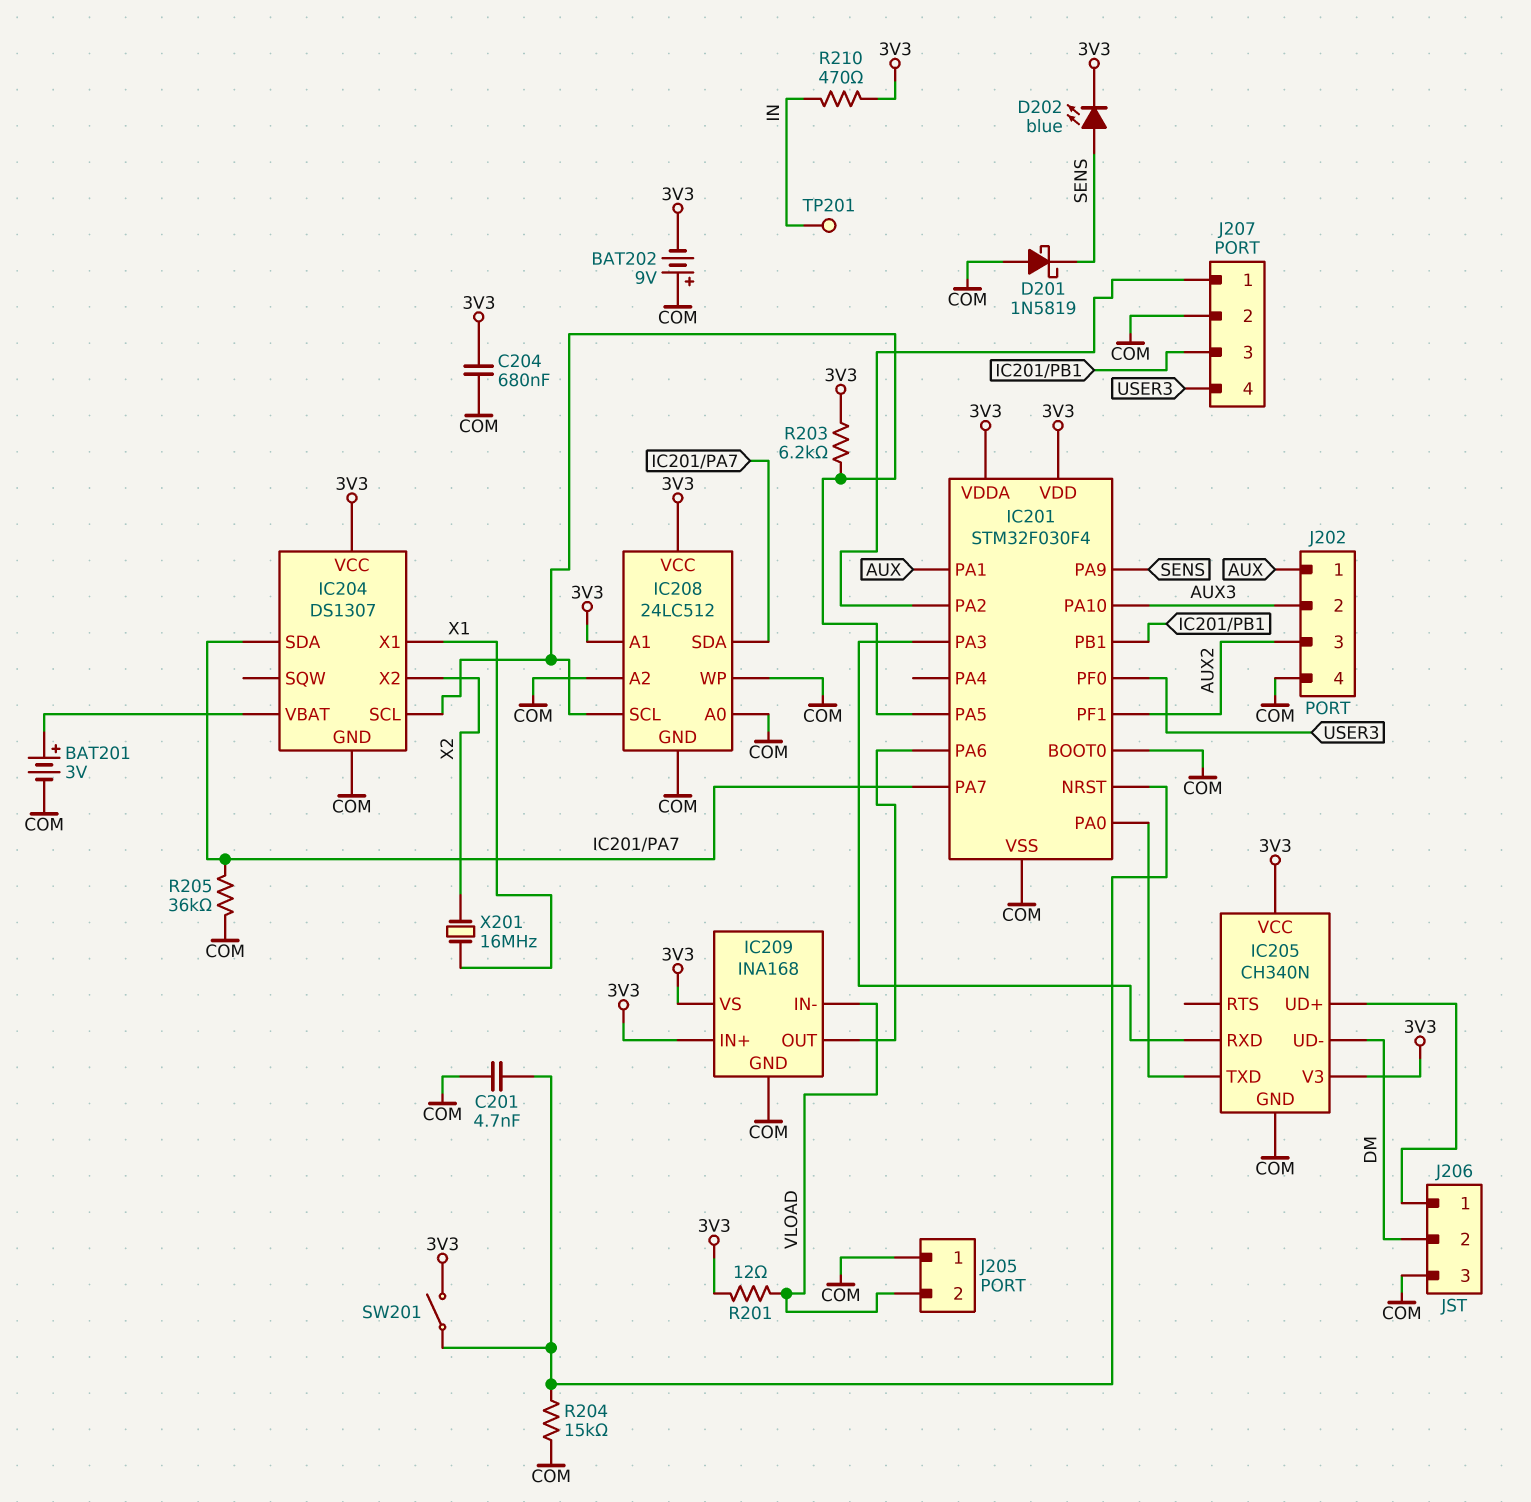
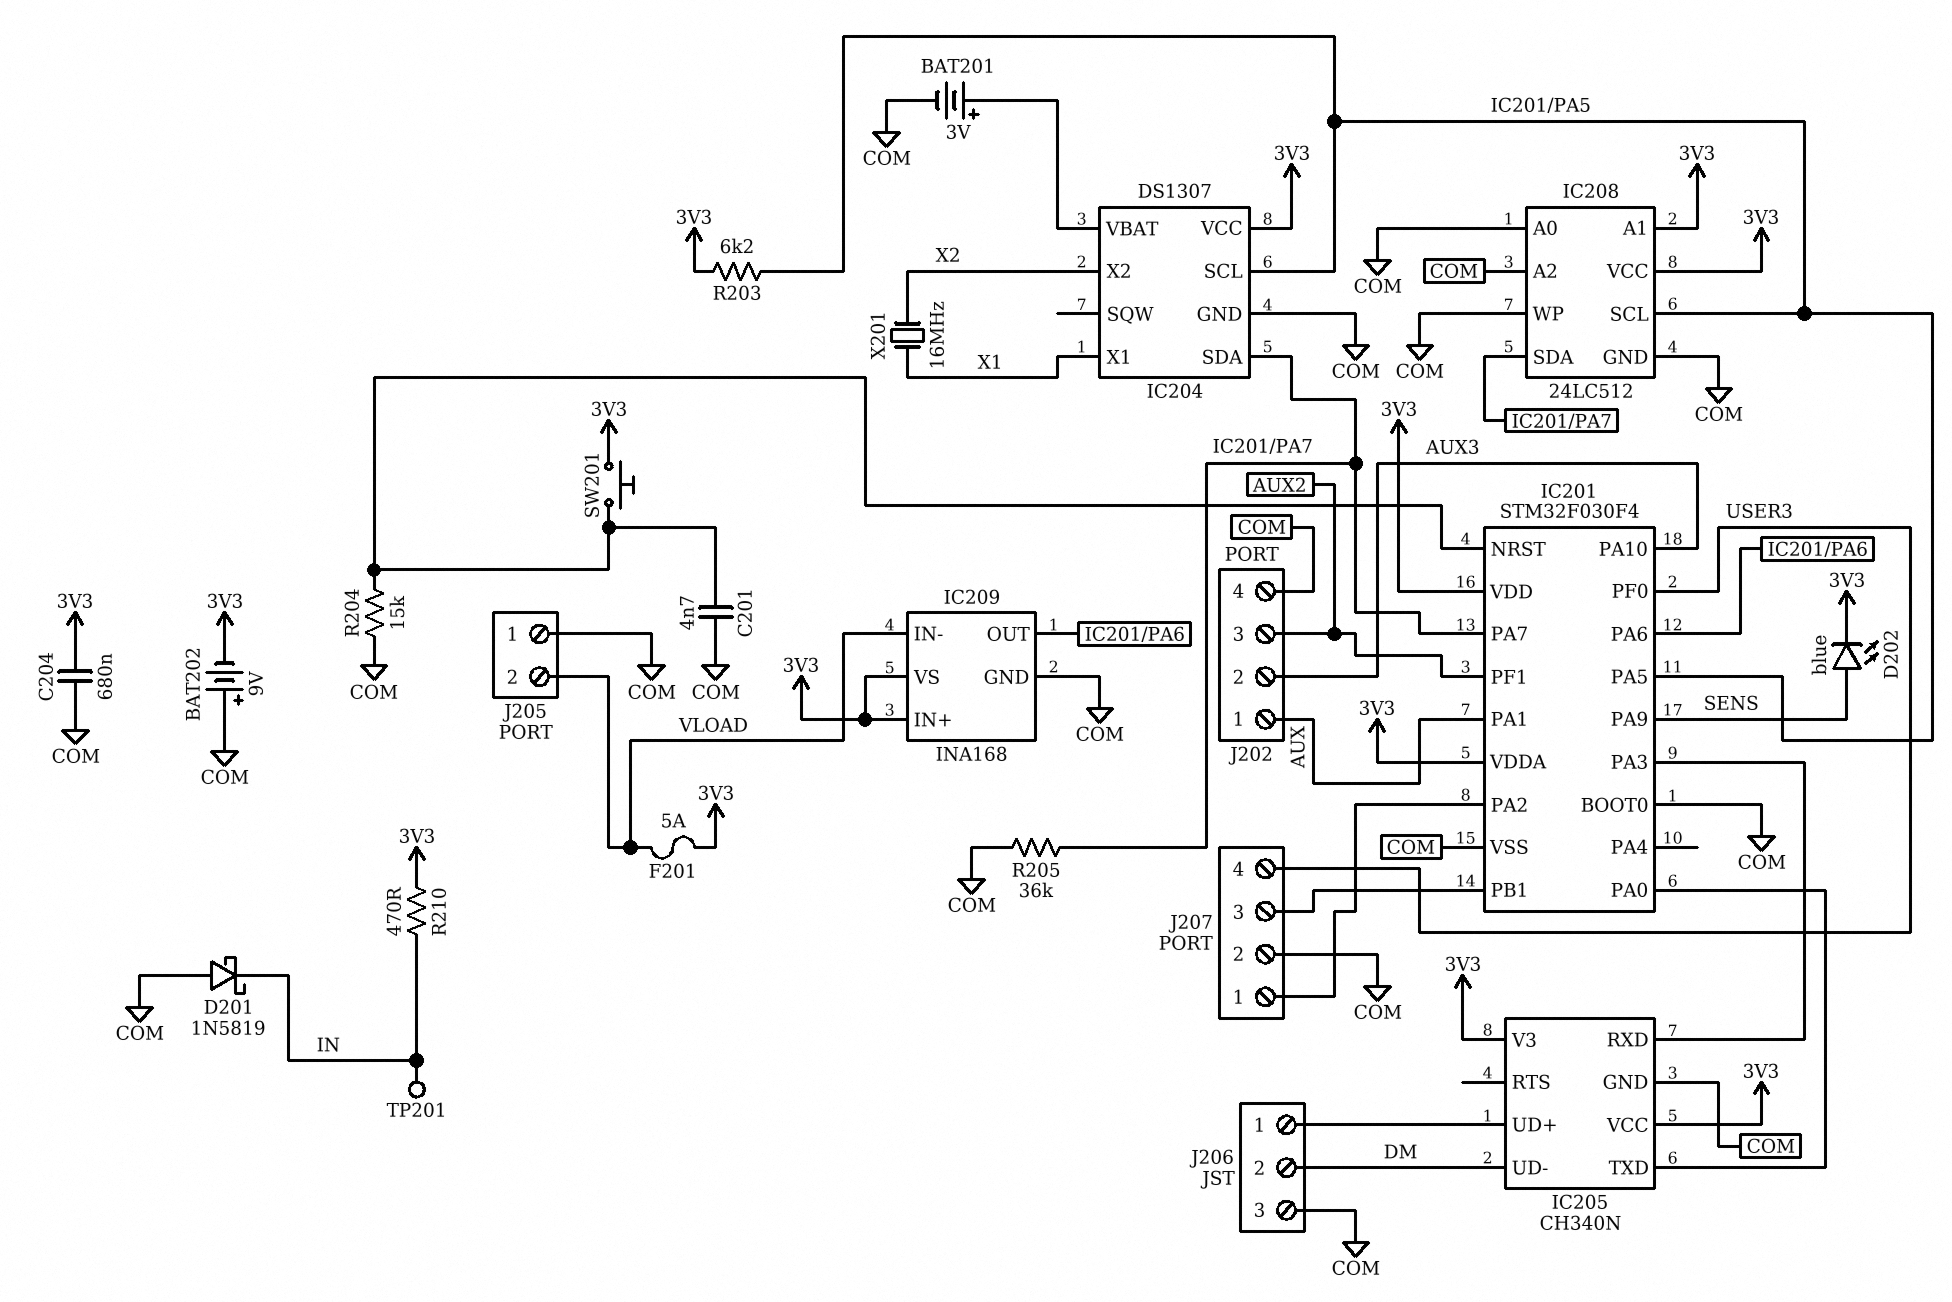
D201: schottky 1N5819 (A COM, K SENS) -> schottky 1N5819 (A COM, K IN)
F201: none -> 5A (3V3, VLOAD)
R201: 12 (3V3, VLOAD) -> none
SW201: switch (3V3, IC201/NRST) -> button (3V3, IC201/NRST)

